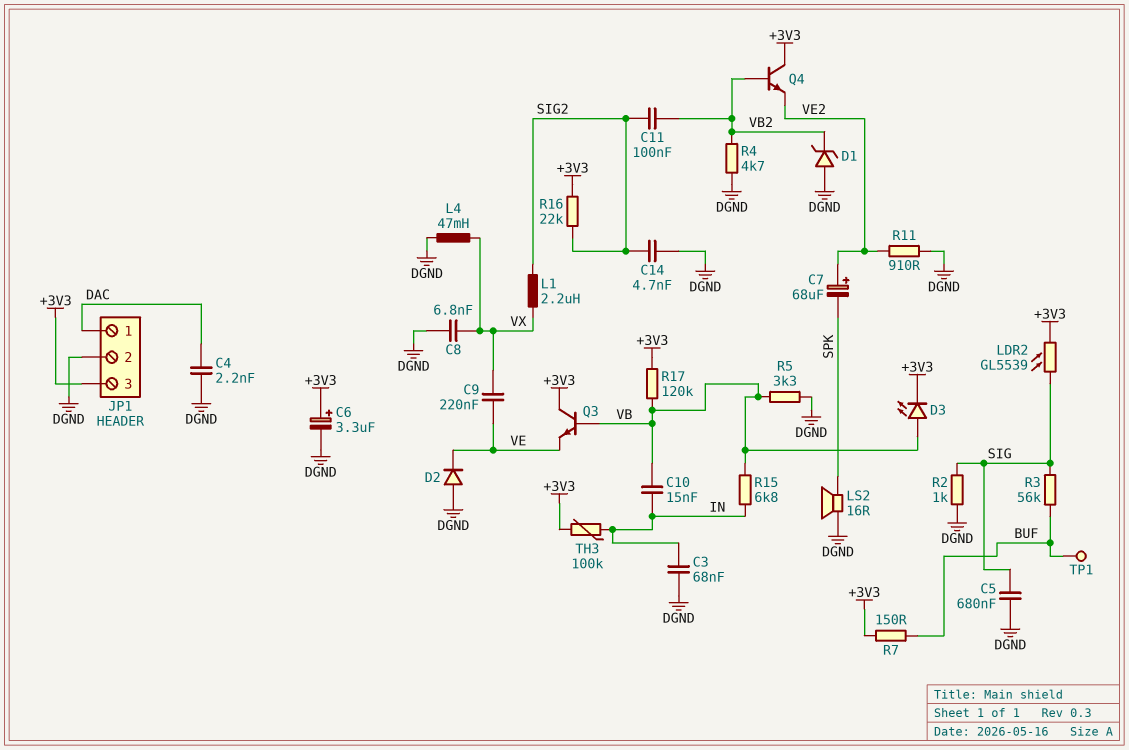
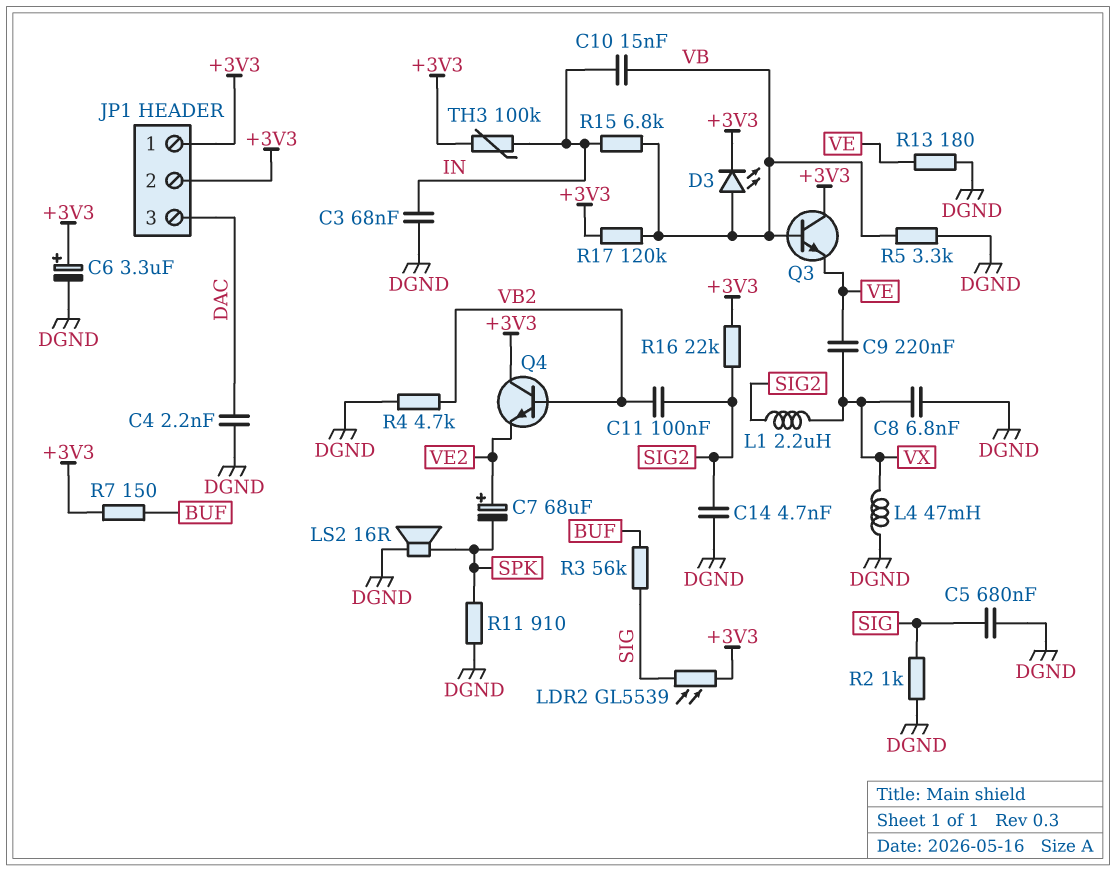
D1: zener (A DGND, K VB2) -> none
D2: diode (A DGND, K VE) -> none
JP1 pin 1: DAC -> +3V3
JP1 pin 2: DGND -> +3V3
JP1 pin 3: +3V3 -> DAC
R11: 910 (DGND, VE2) -> 910 (DGND, SPK)
R13: none -> 180 (DGND, VE)
TP1: test point (BUF) -> none

